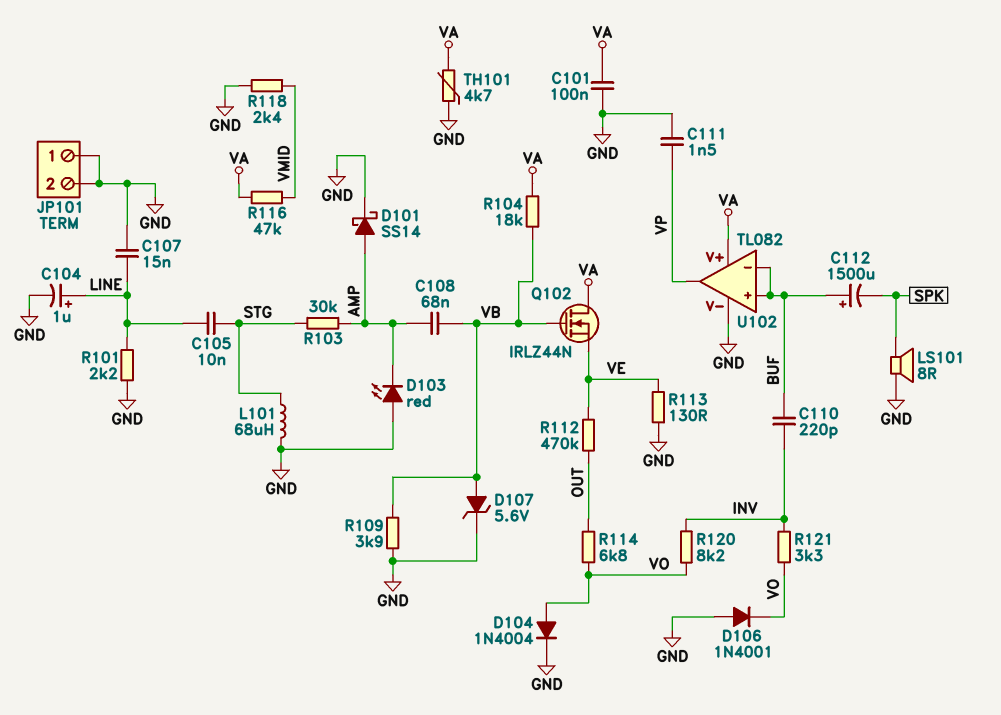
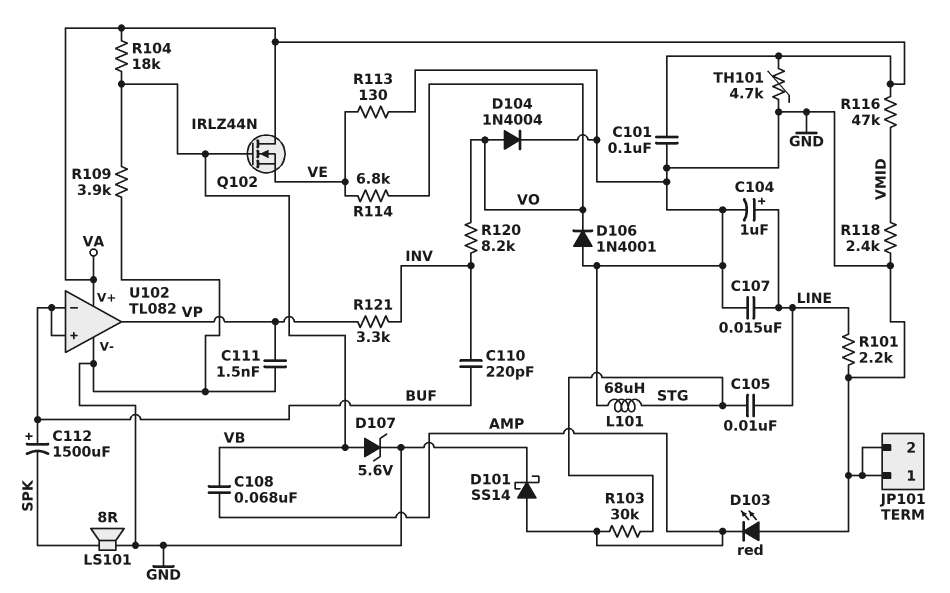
R112: 470k (OUT, VE) -> none
R114: 6.8k (OUT, VO) -> 6.8k (VE, VO)
R121: 3.3k (INV, VO) -> 3.3k (INV, VP)

